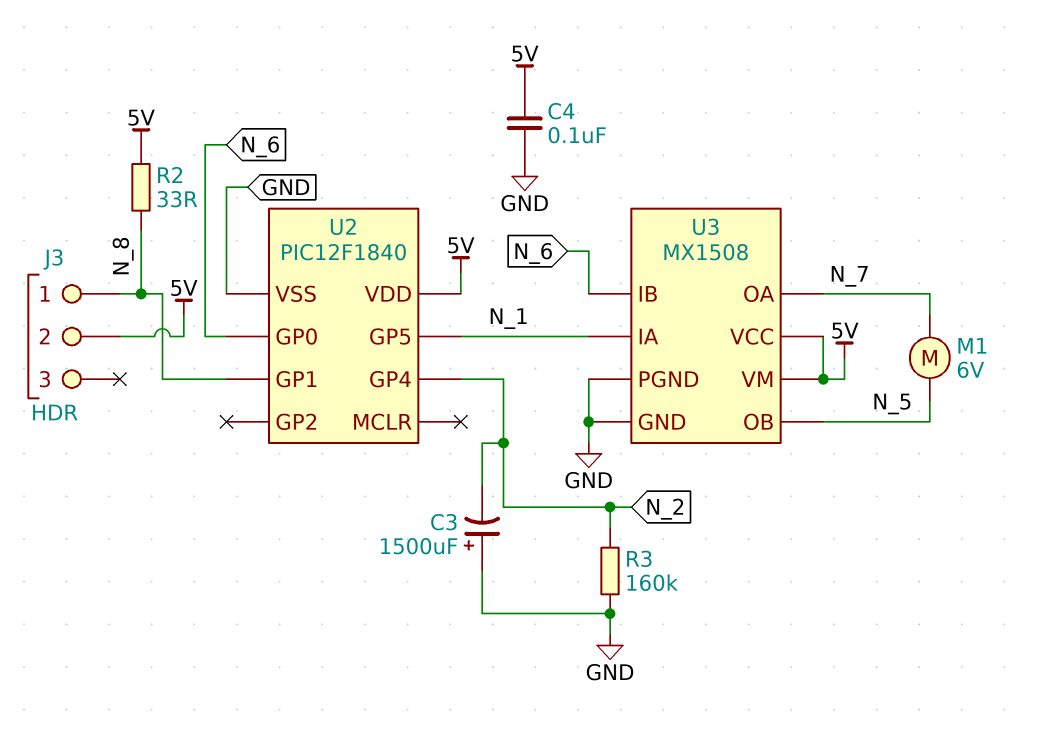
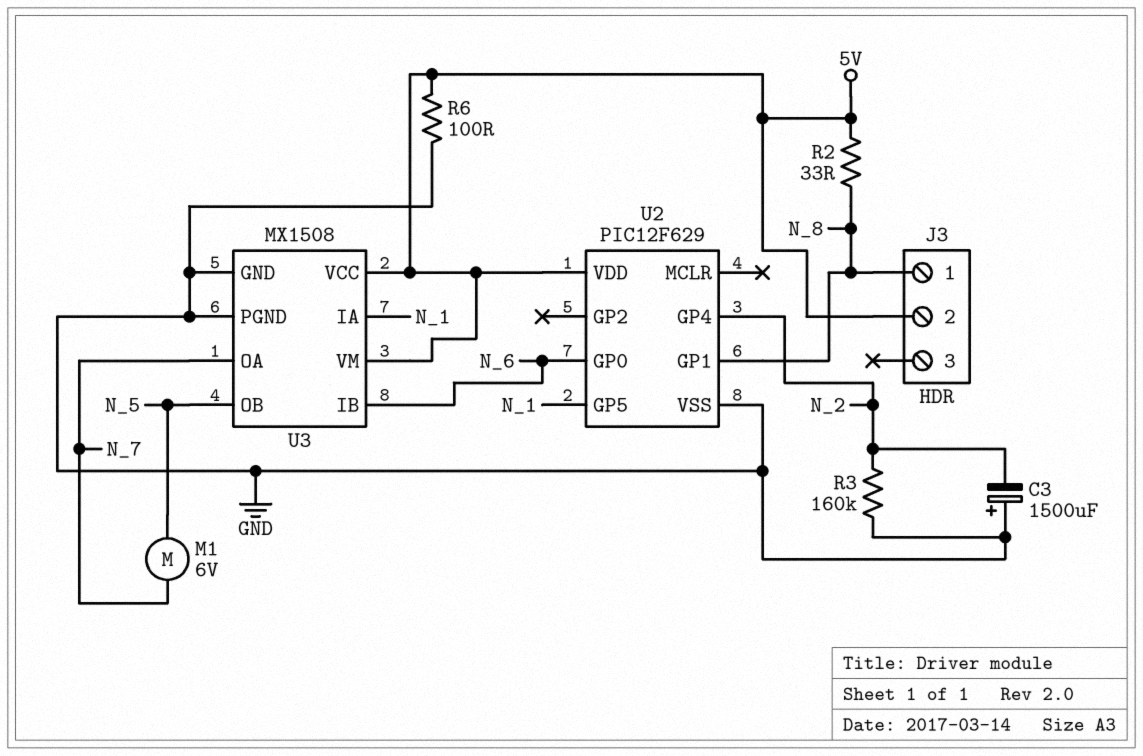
C4: 100nF (5V, GND) -> none
R6: none -> 100 (5V, GND)
U2: PIC12F1840 -> PIC12F629

